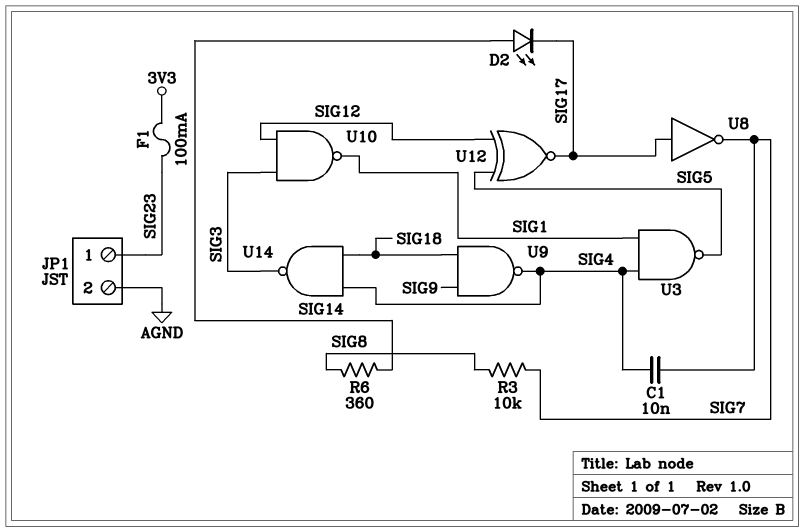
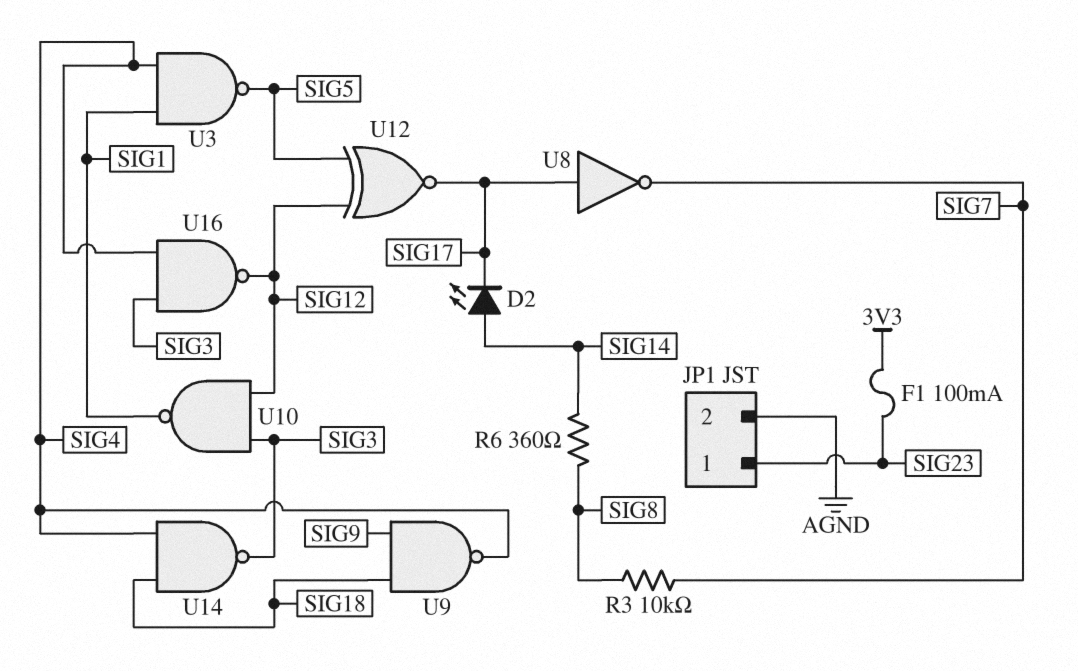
C1: 10nF (SIG4, SIG7) -> none
U16: none -> NAND (in SIG3, in SIG4, out SIG12)

